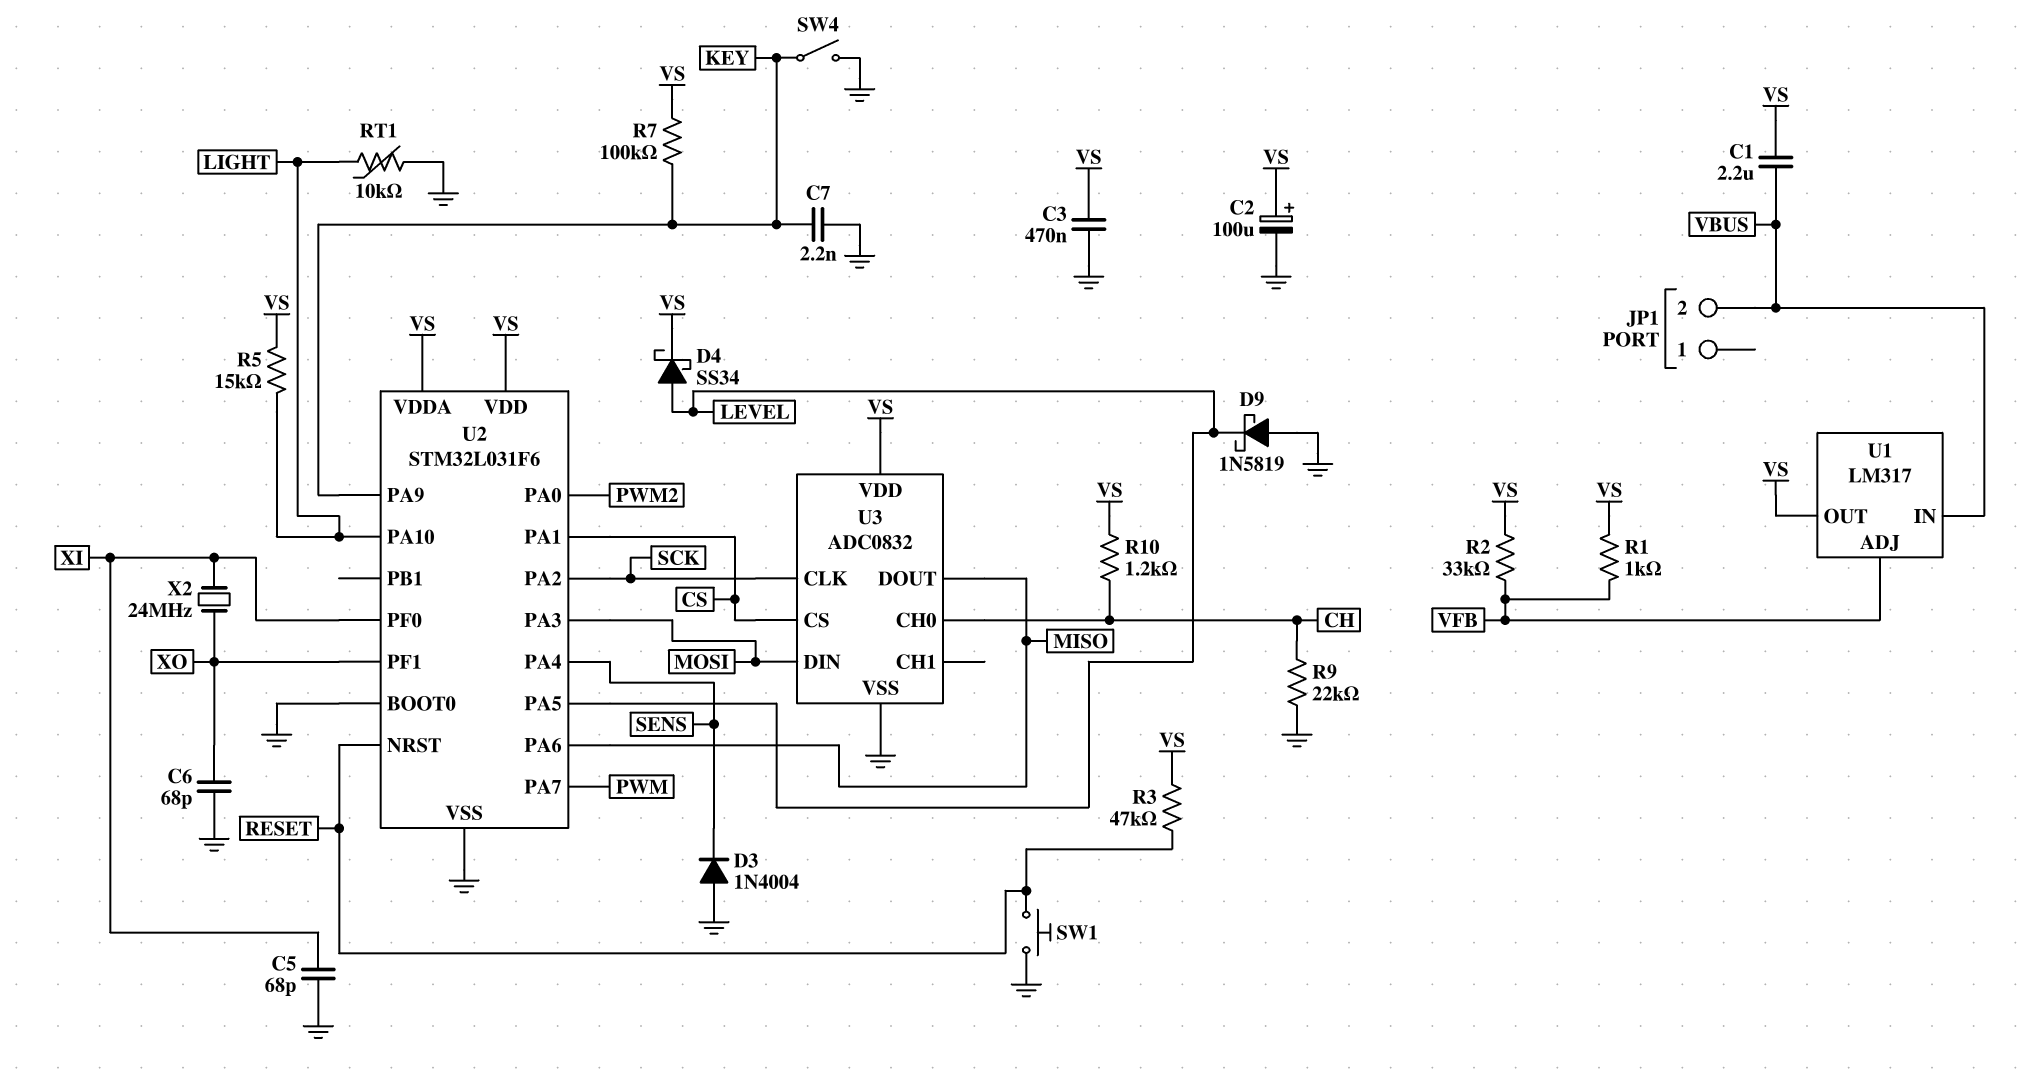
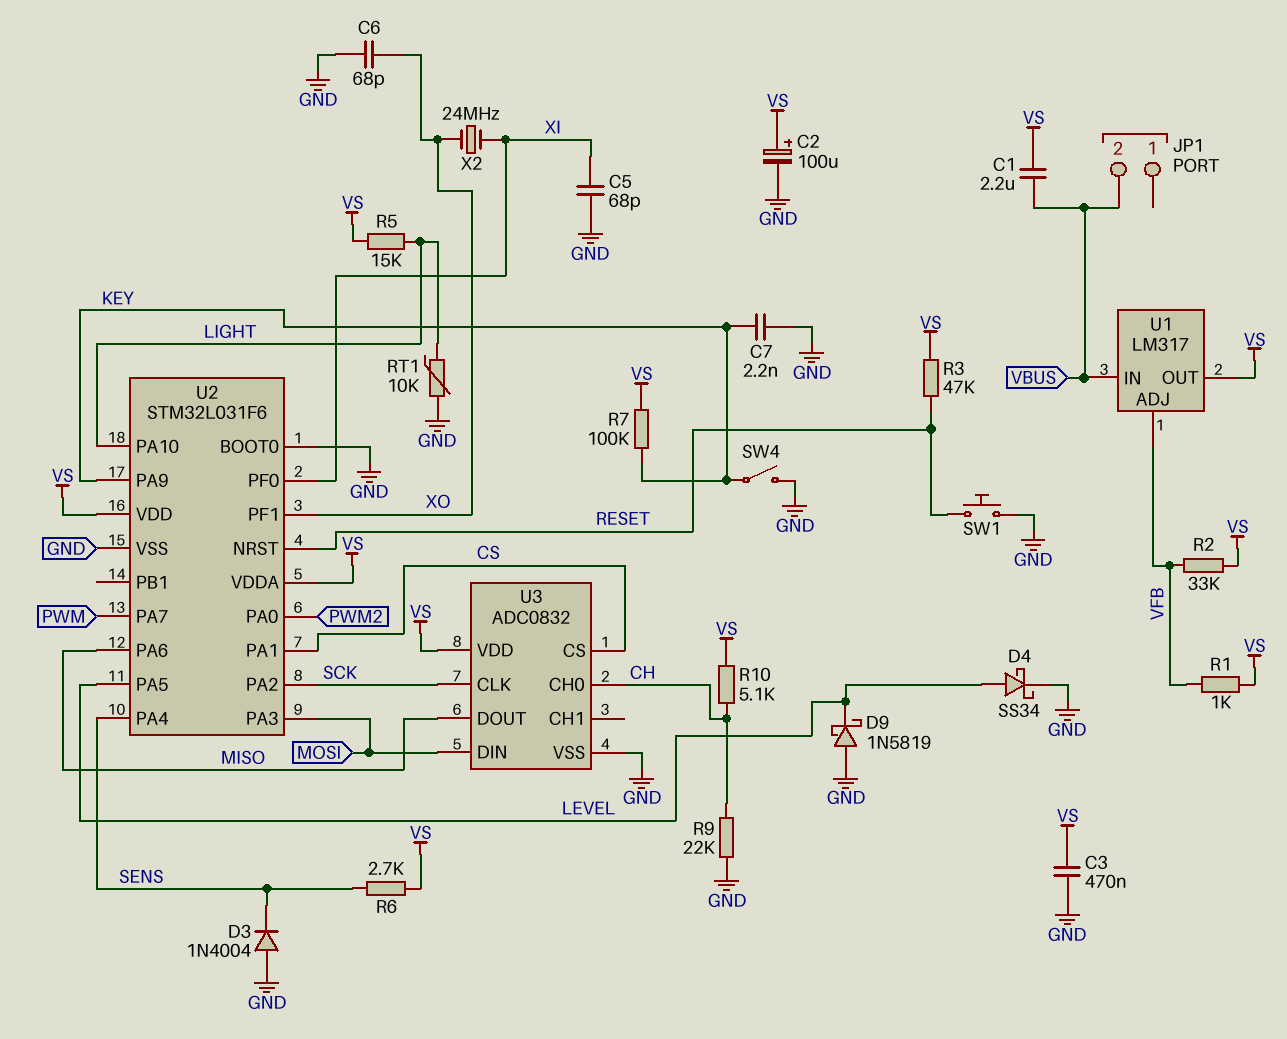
D4: schottky SS34 (A LEVEL, K VS) -> schottky SS34 (A LEVEL, K GND)
R6: none -> 2.7k (SENS, VS)
R10: 1.2k (CH, VS) -> 5.1k (CH, VS)

